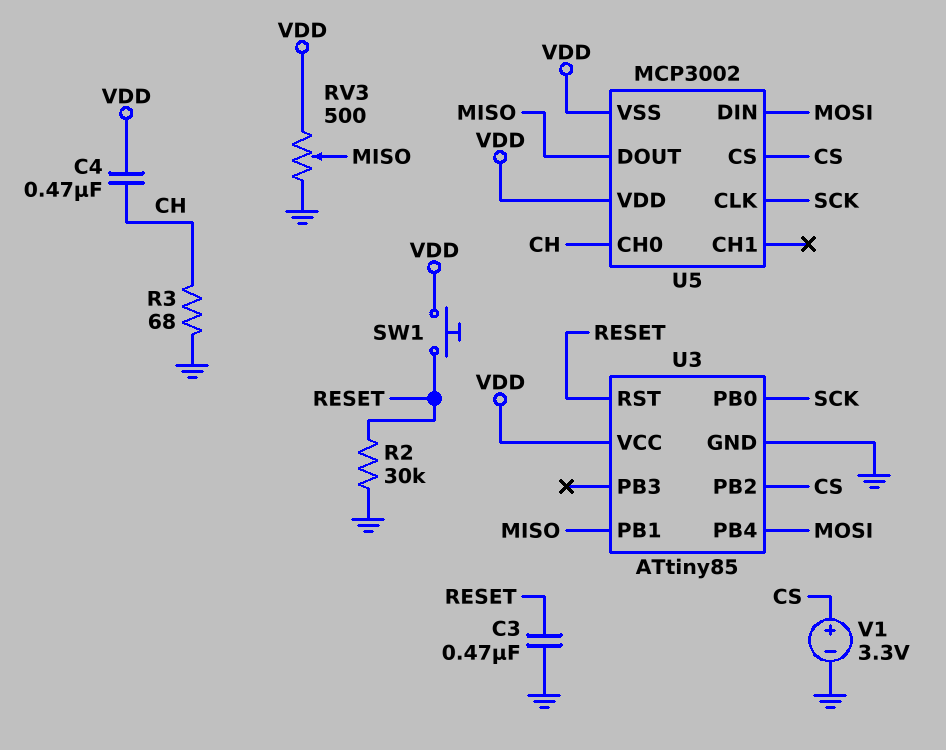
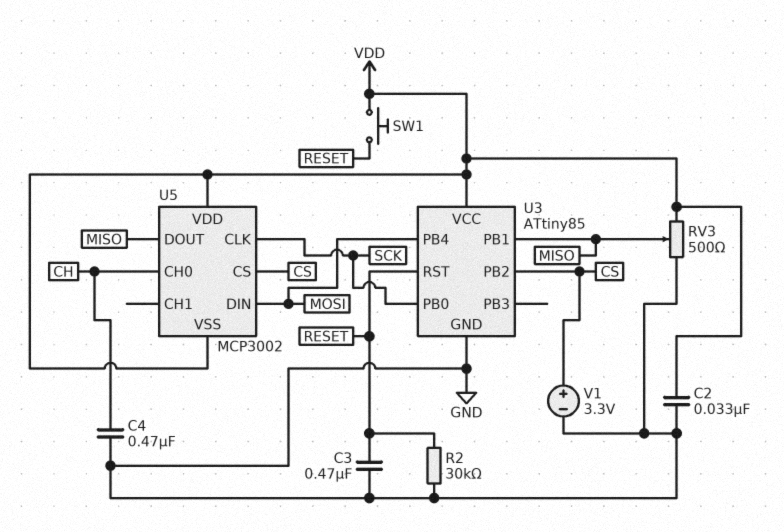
C2: none -> 33nF (GND, VDD)
C4: 470nF (CH, VDD) -> 470nF (CH, GND)
R3: 68 (CH, GND) -> none

